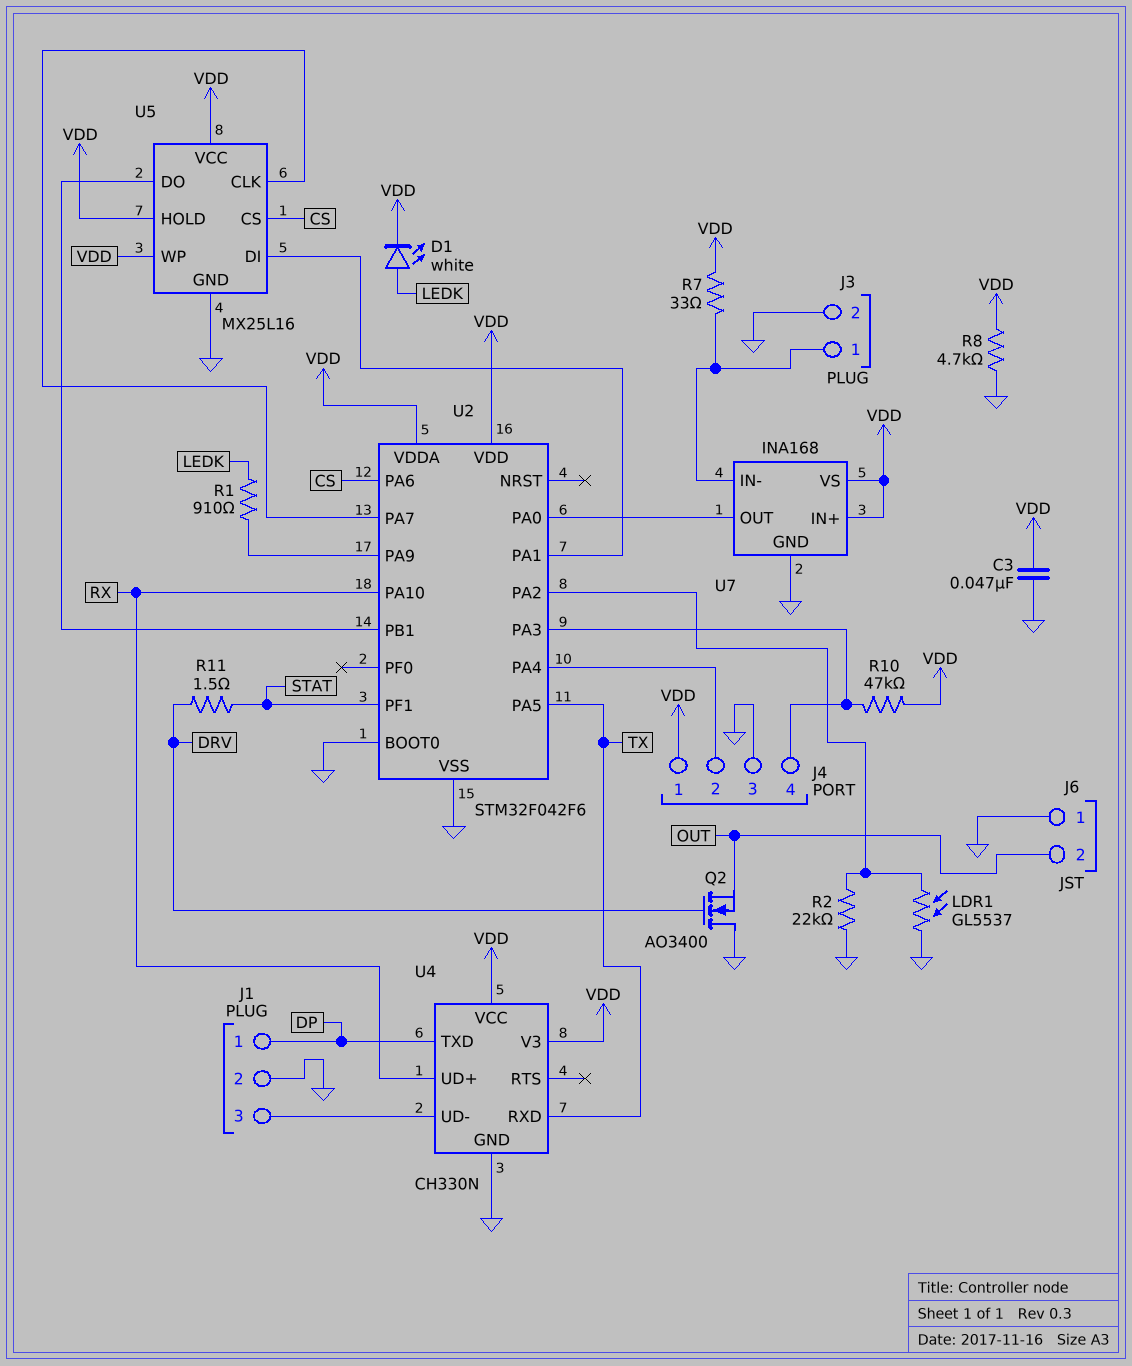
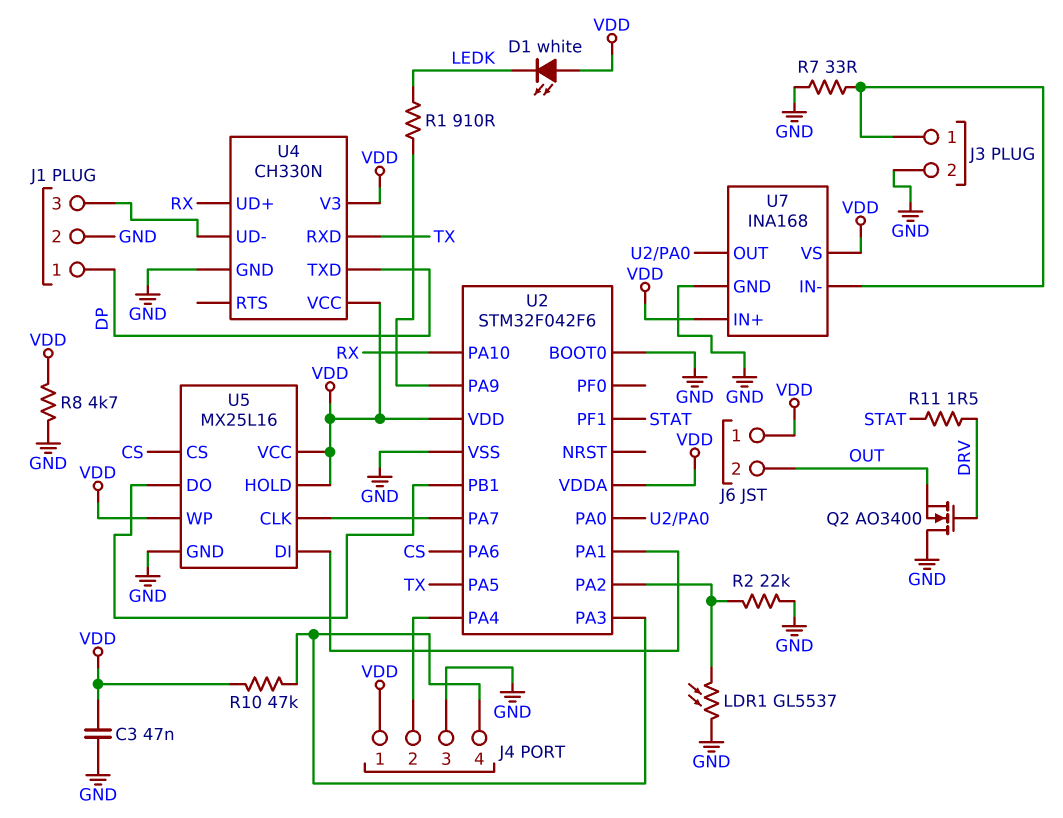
D1: LED white (A LEDK, K VDD) -> LED white (A VDD, K LEDK)
J6 pin 1: GND -> VDD
R7: 33 (J3/1, VDD) -> 33 (GND, J3/1)

